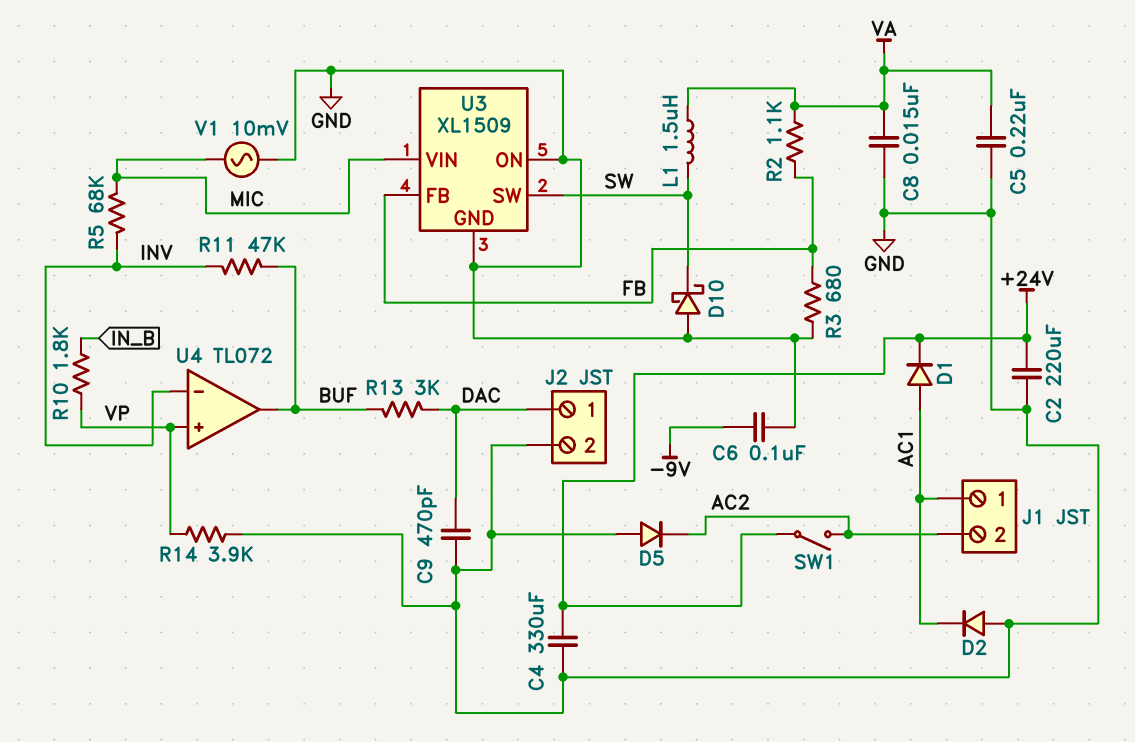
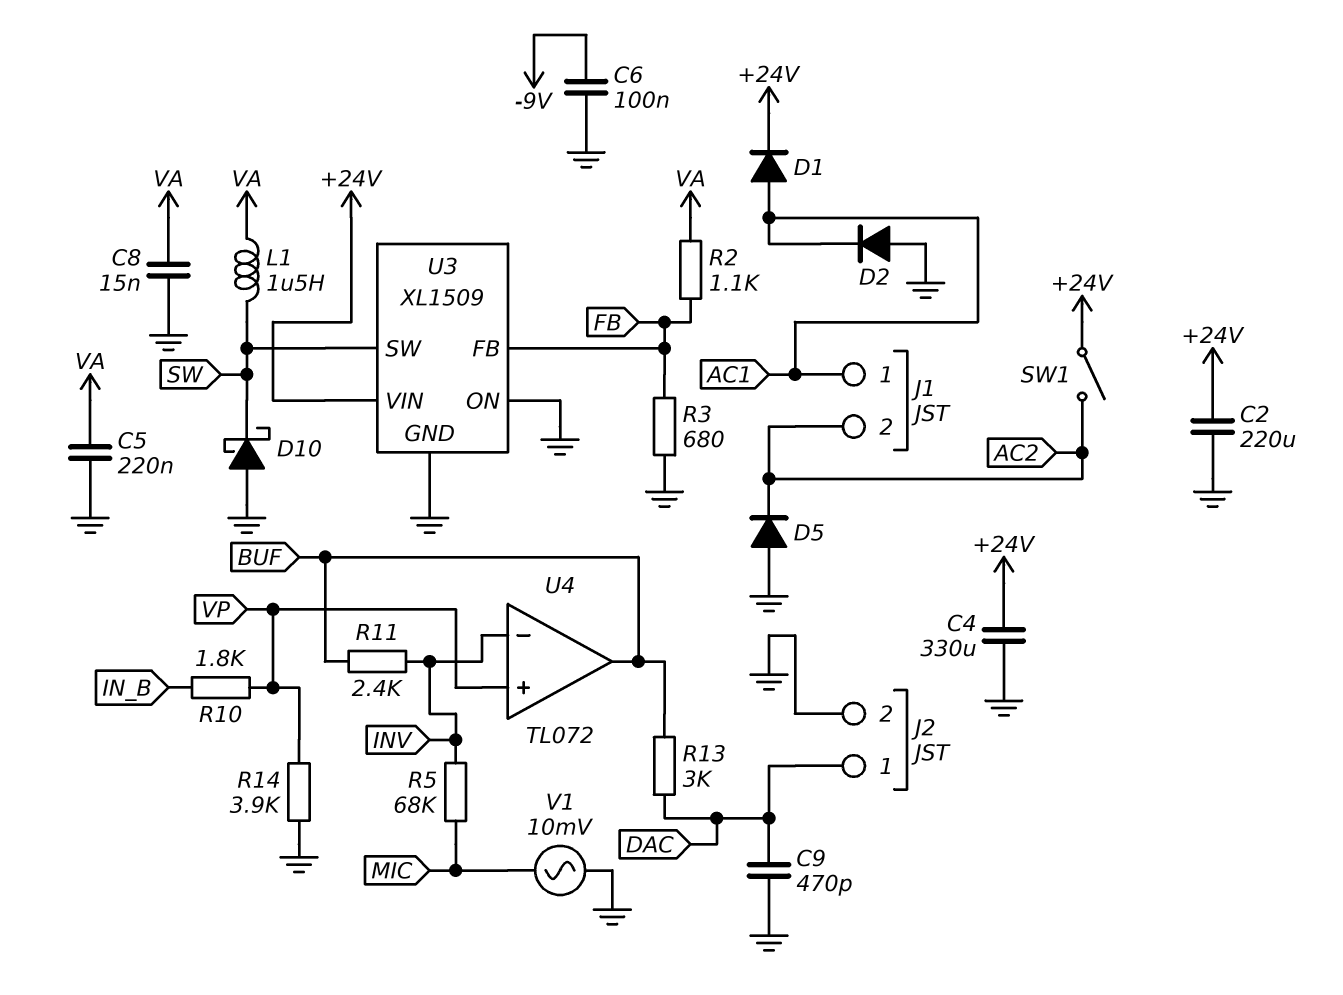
R11: 47k (BUF, INV) -> 2.4k (BUF, INV)
U3 pin VIN: MIC -> +24V

